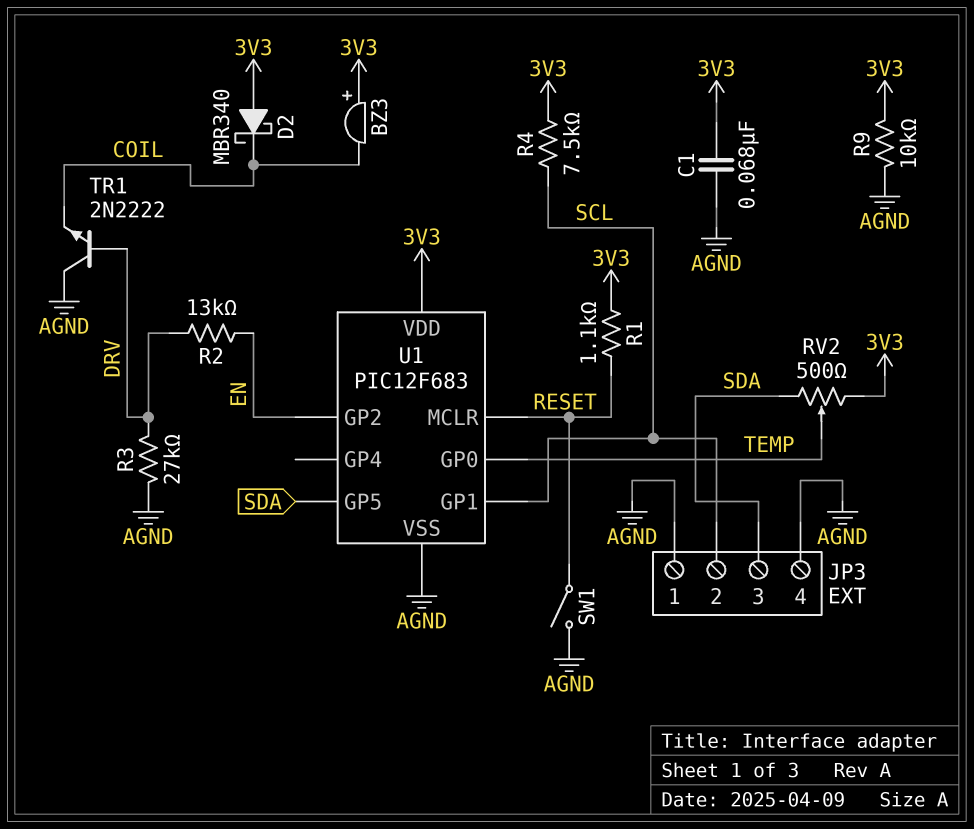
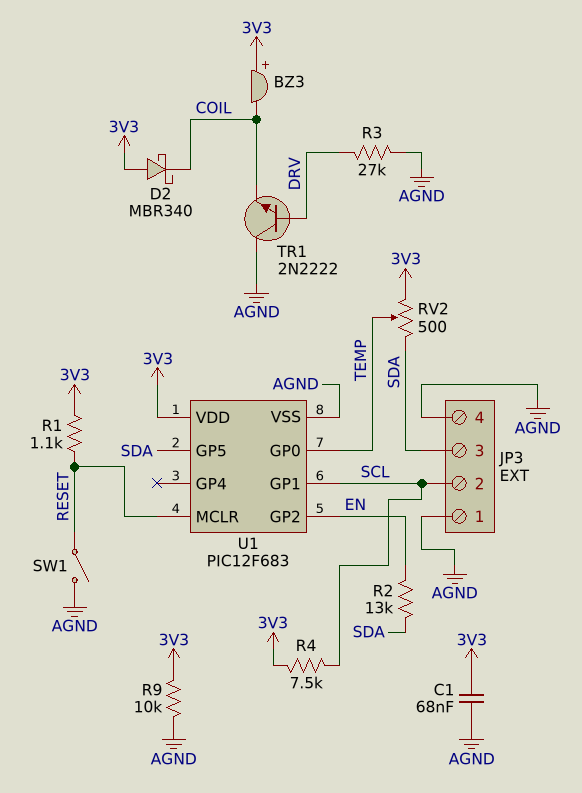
R2: 13k (DRV, EN) -> 13k (EN, SDA)

